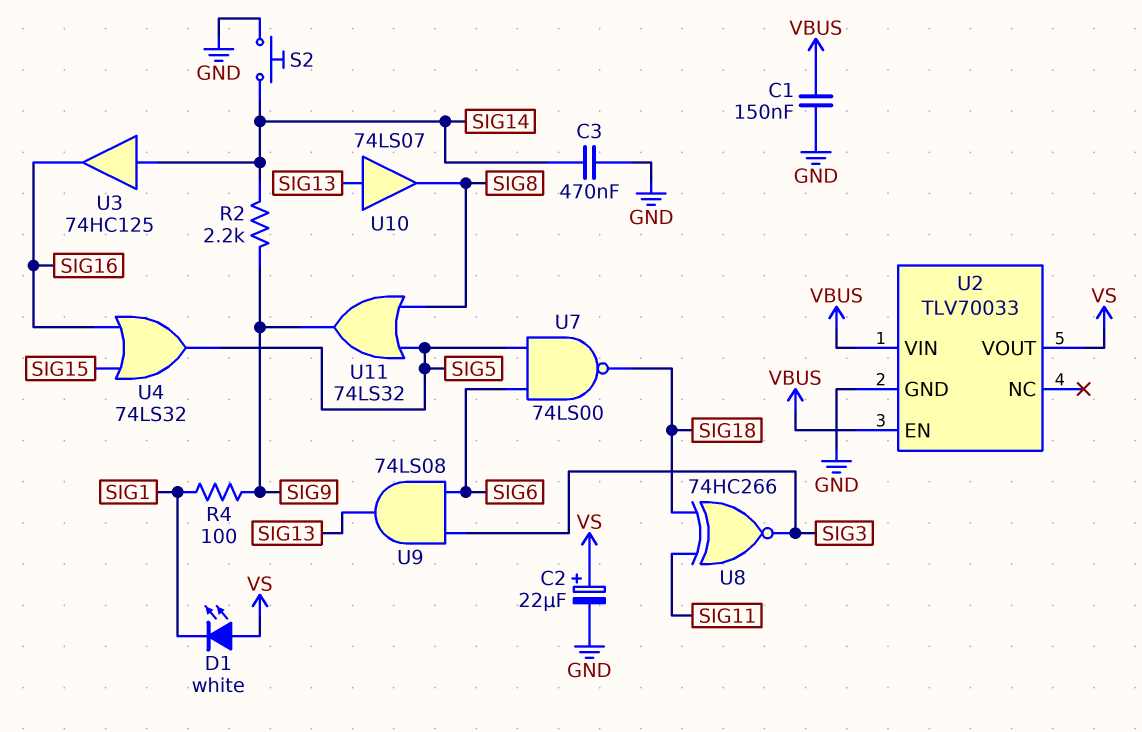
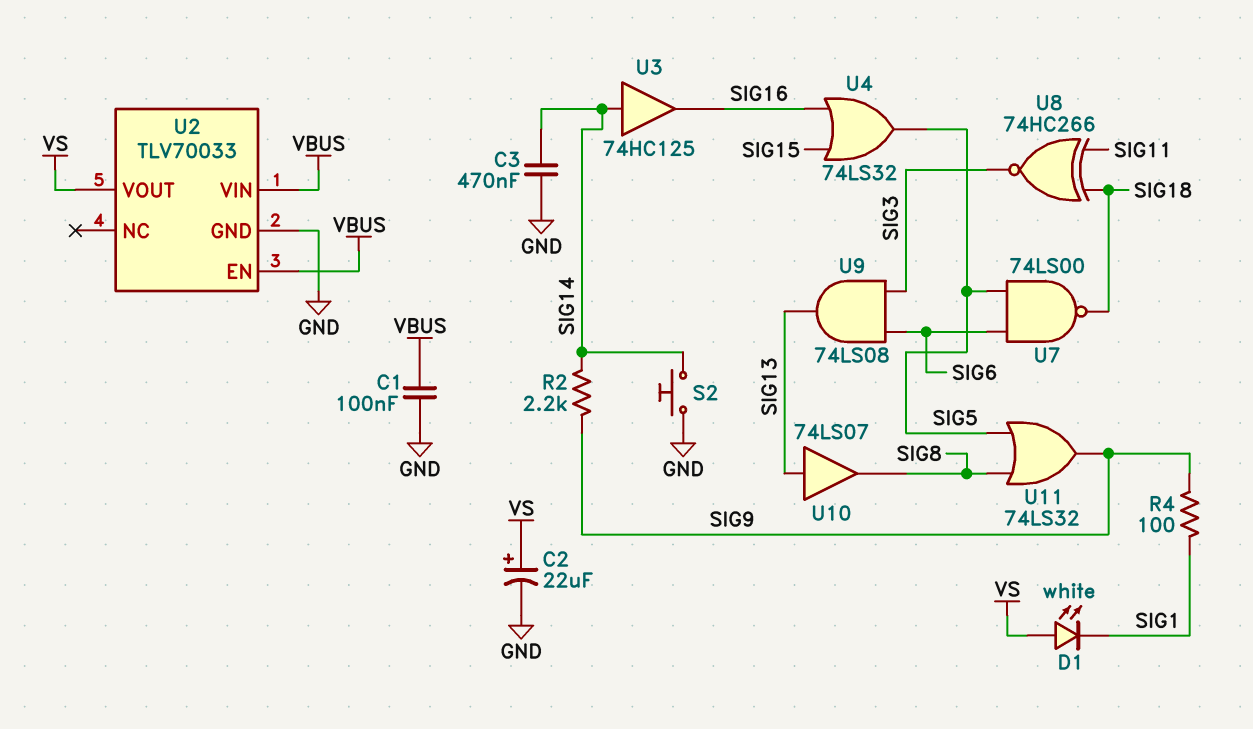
C1: 150nF (GND, VBUS) -> 100nF (GND, VBUS)

